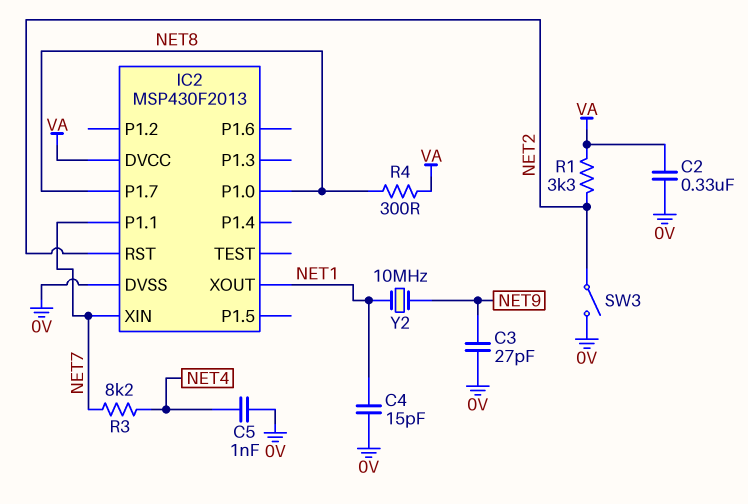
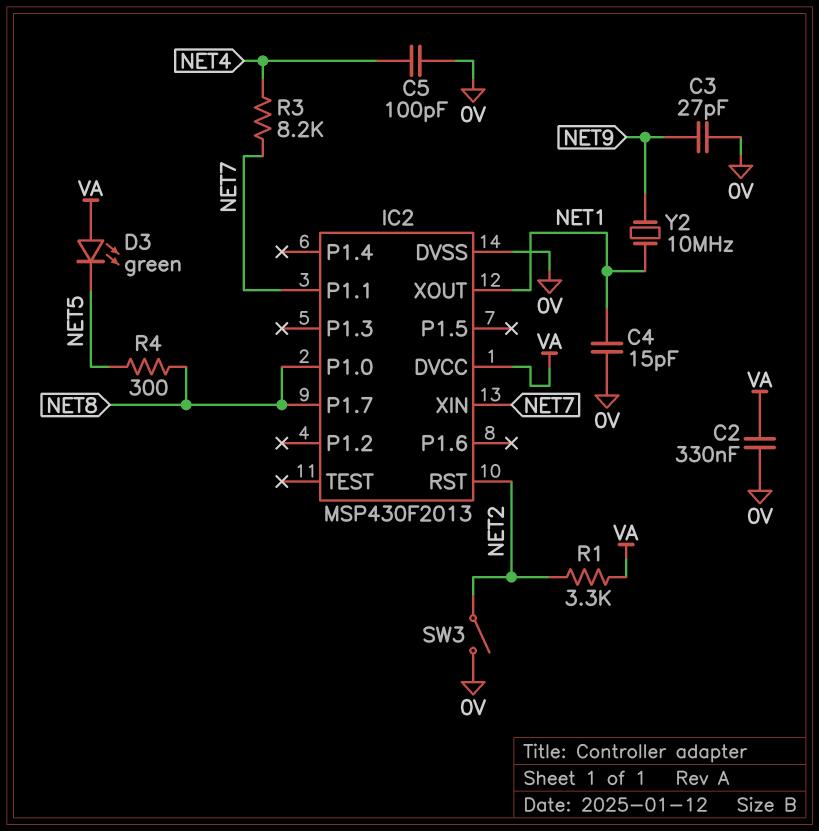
C5: 1nF (0V, NET4) -> 100pF (0V, NET4)
D3: none -> LED green (A VA, K NET5)
R4: 300 (NET8, VA) -> 300 (NET5, NET8)

